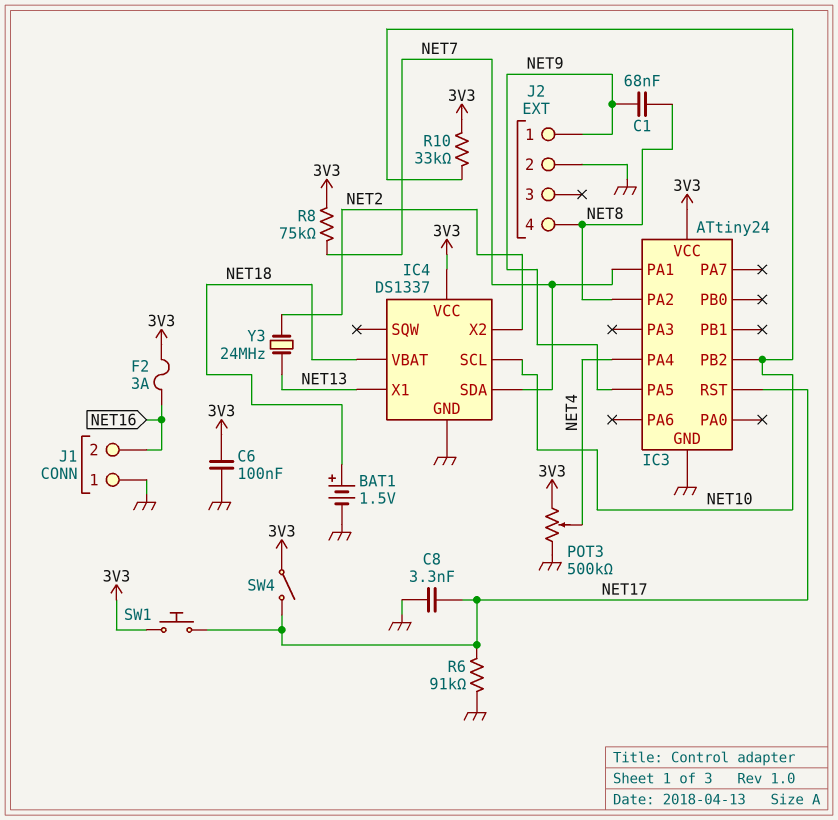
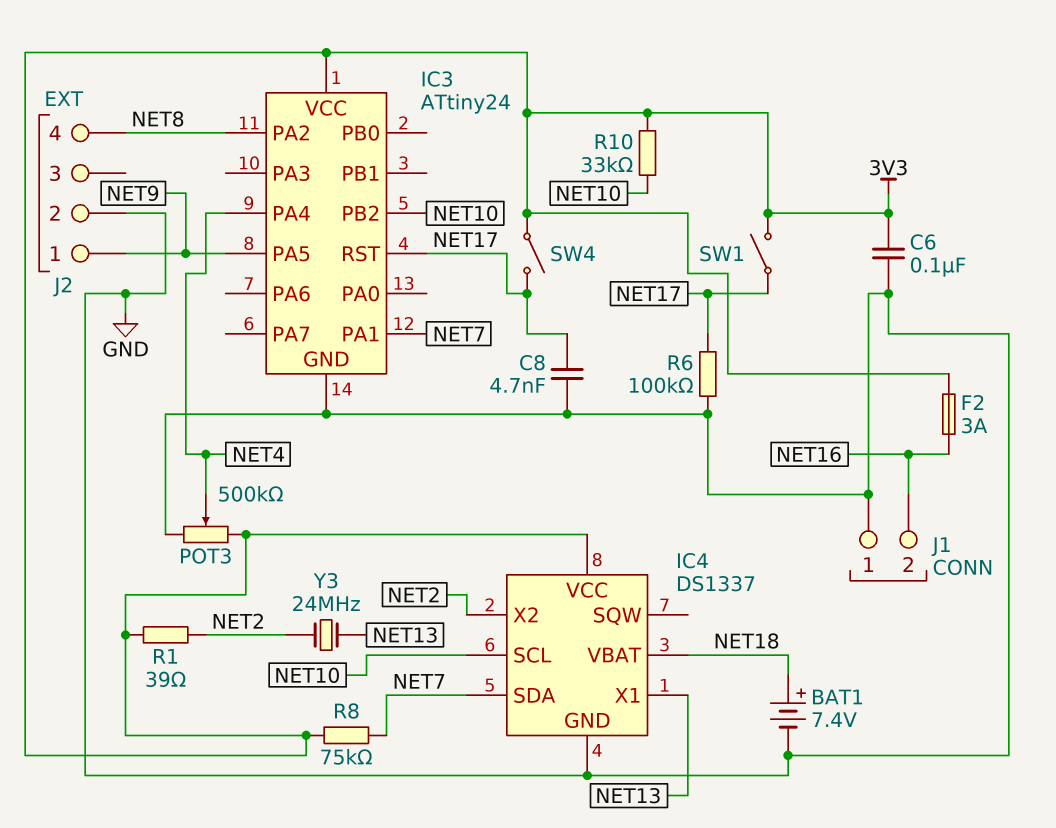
BAT1: 1.5V (plus NET18, minus GND) -> 7.4V (plus NET18, minus GND)
C1: 68nF (NET8, NET9) -> none
C8: 3.3nF (GND, NET17) -> 4.7nF (GND, NET17)
R1: none -> 39 (3V3, NET2)
R6: 91k (GND, NET17) -> 100k (GND, NET17)
SW1: button (3V3, NET17) -> switch (3V3, NET17)

